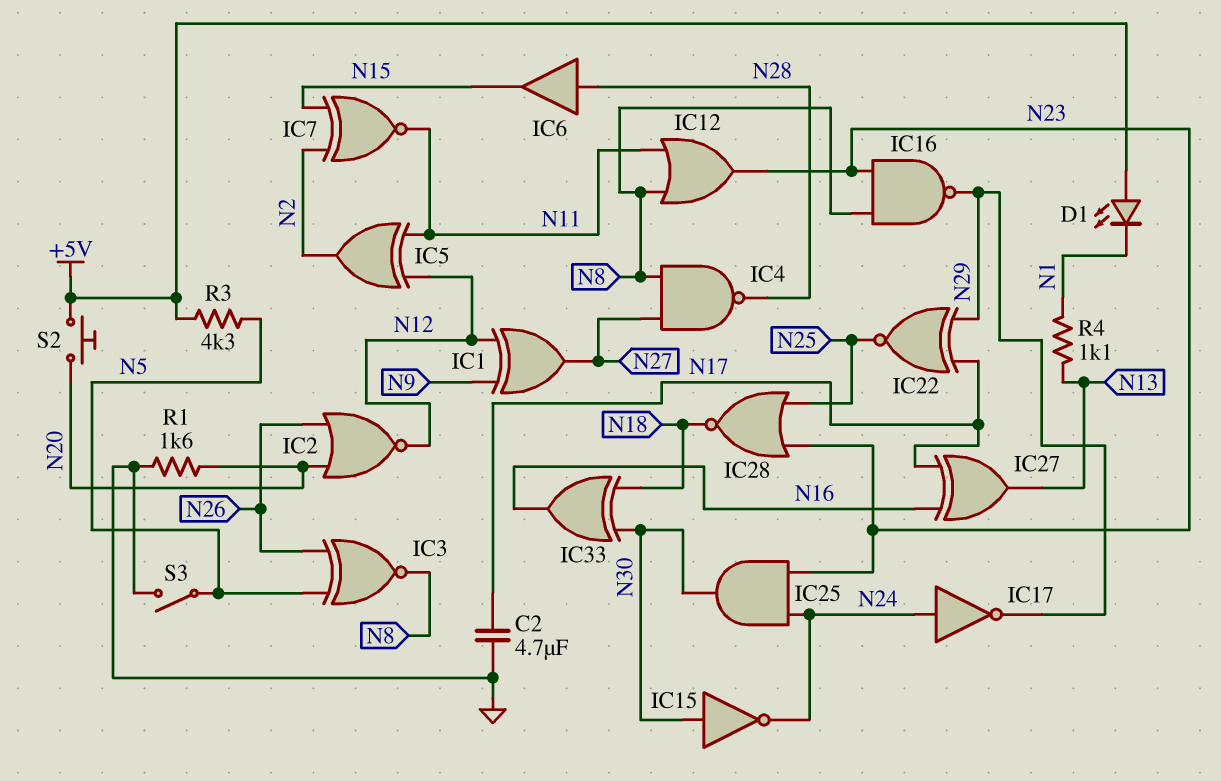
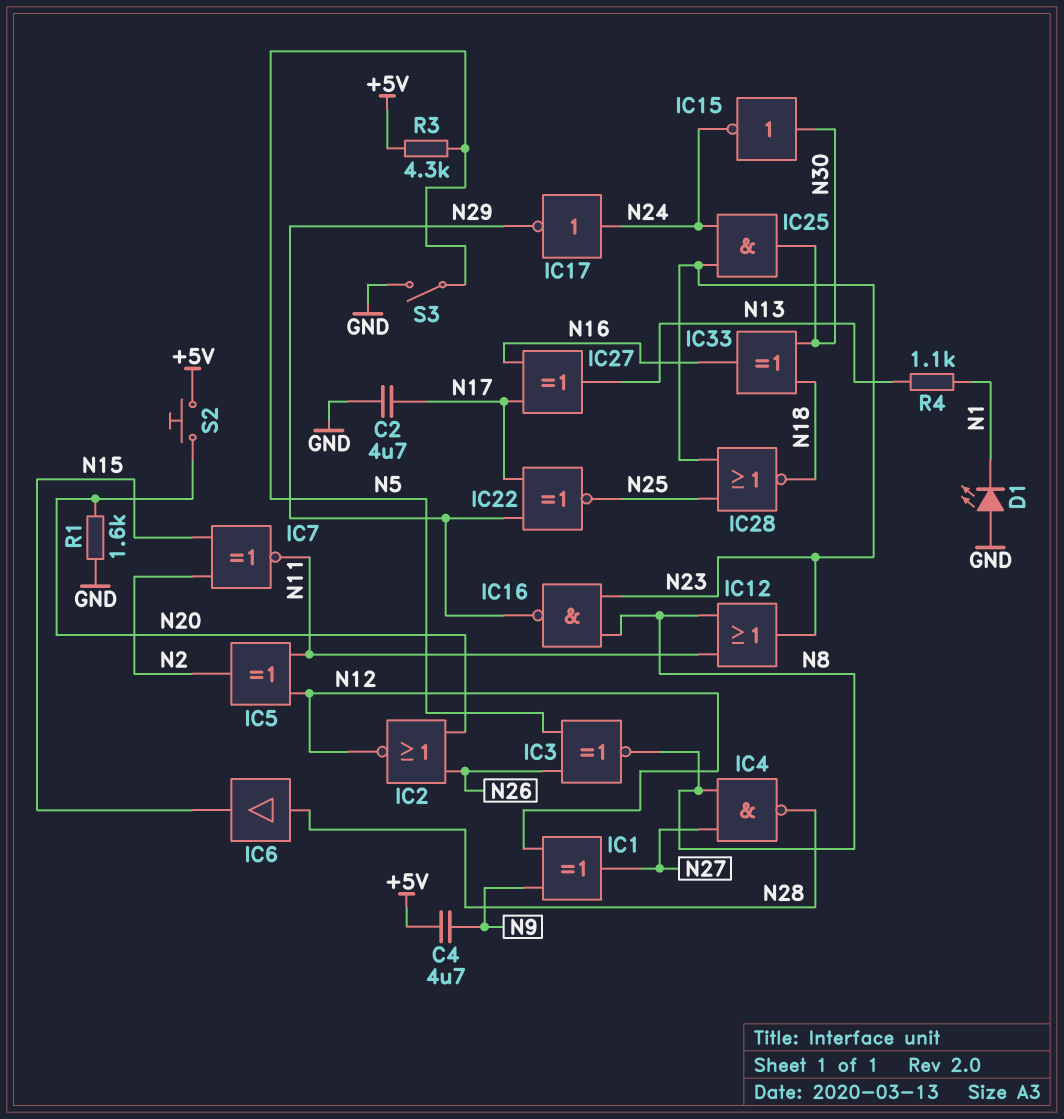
C4: none -> 4.7uF (+5V, N9)
D1: LED (A +5V, K N1) -> LED (A GND, K N1)

